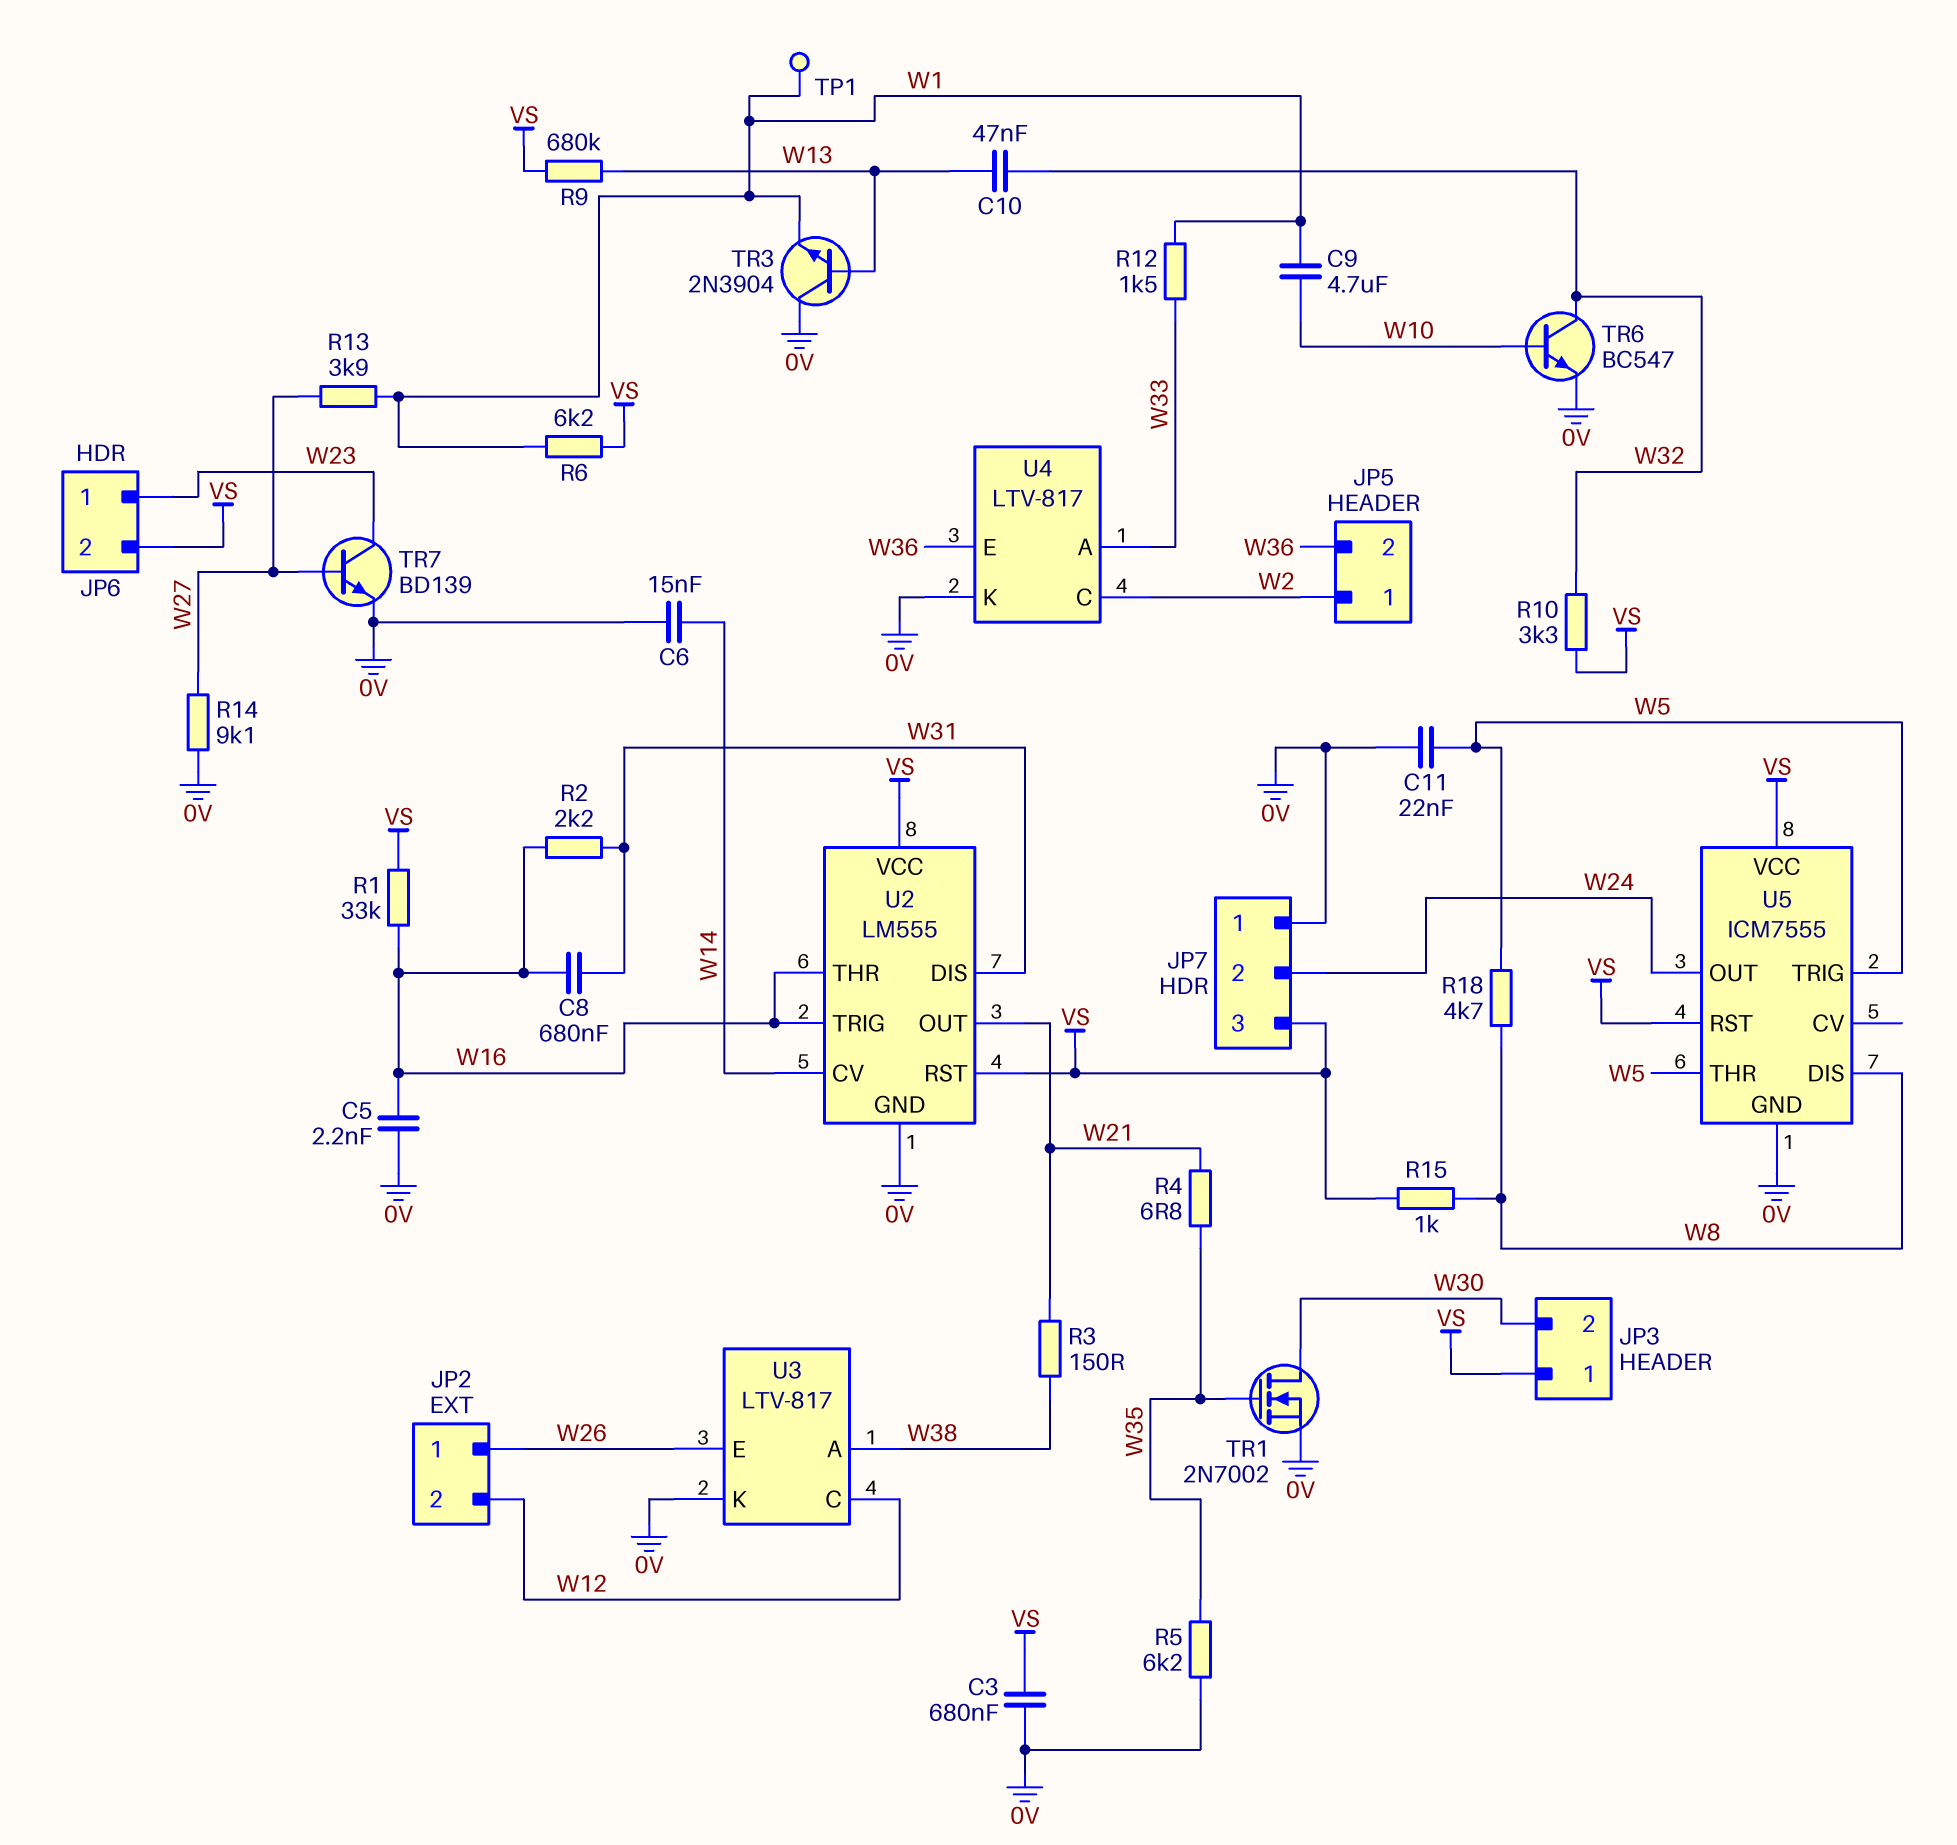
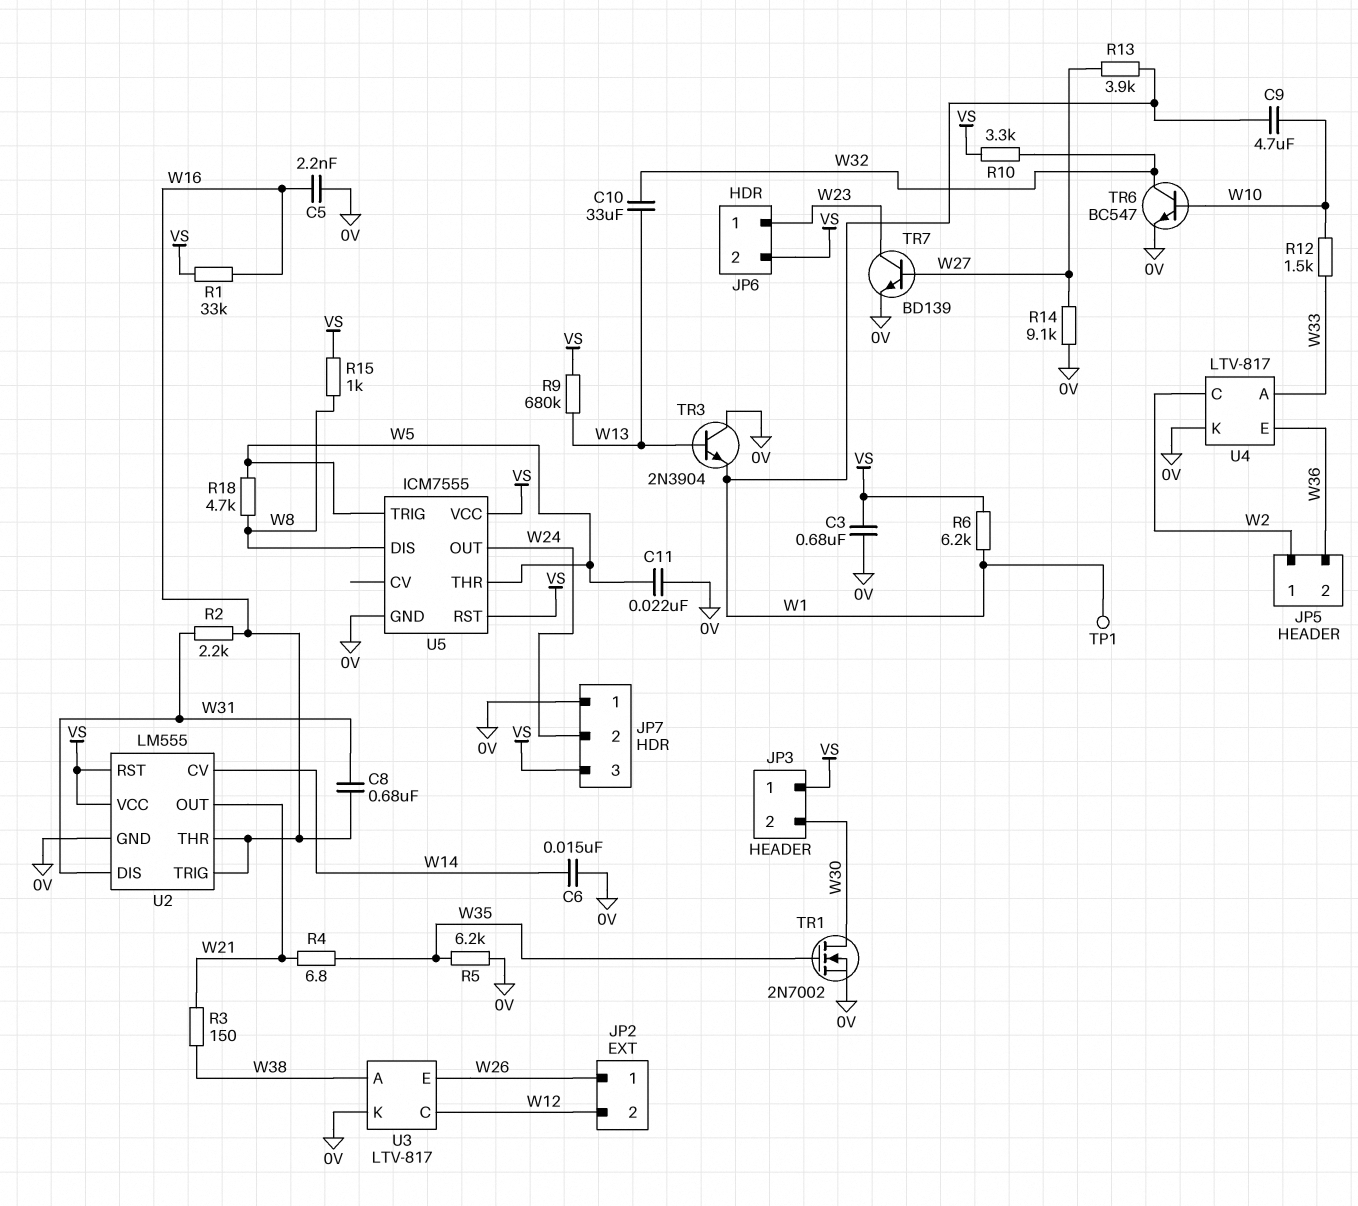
C10: 47nF (W13, W32) -> 33uF (W13, W32)
R12: 1.5k (W1, W33) -> 1.5k (W10, W33)

